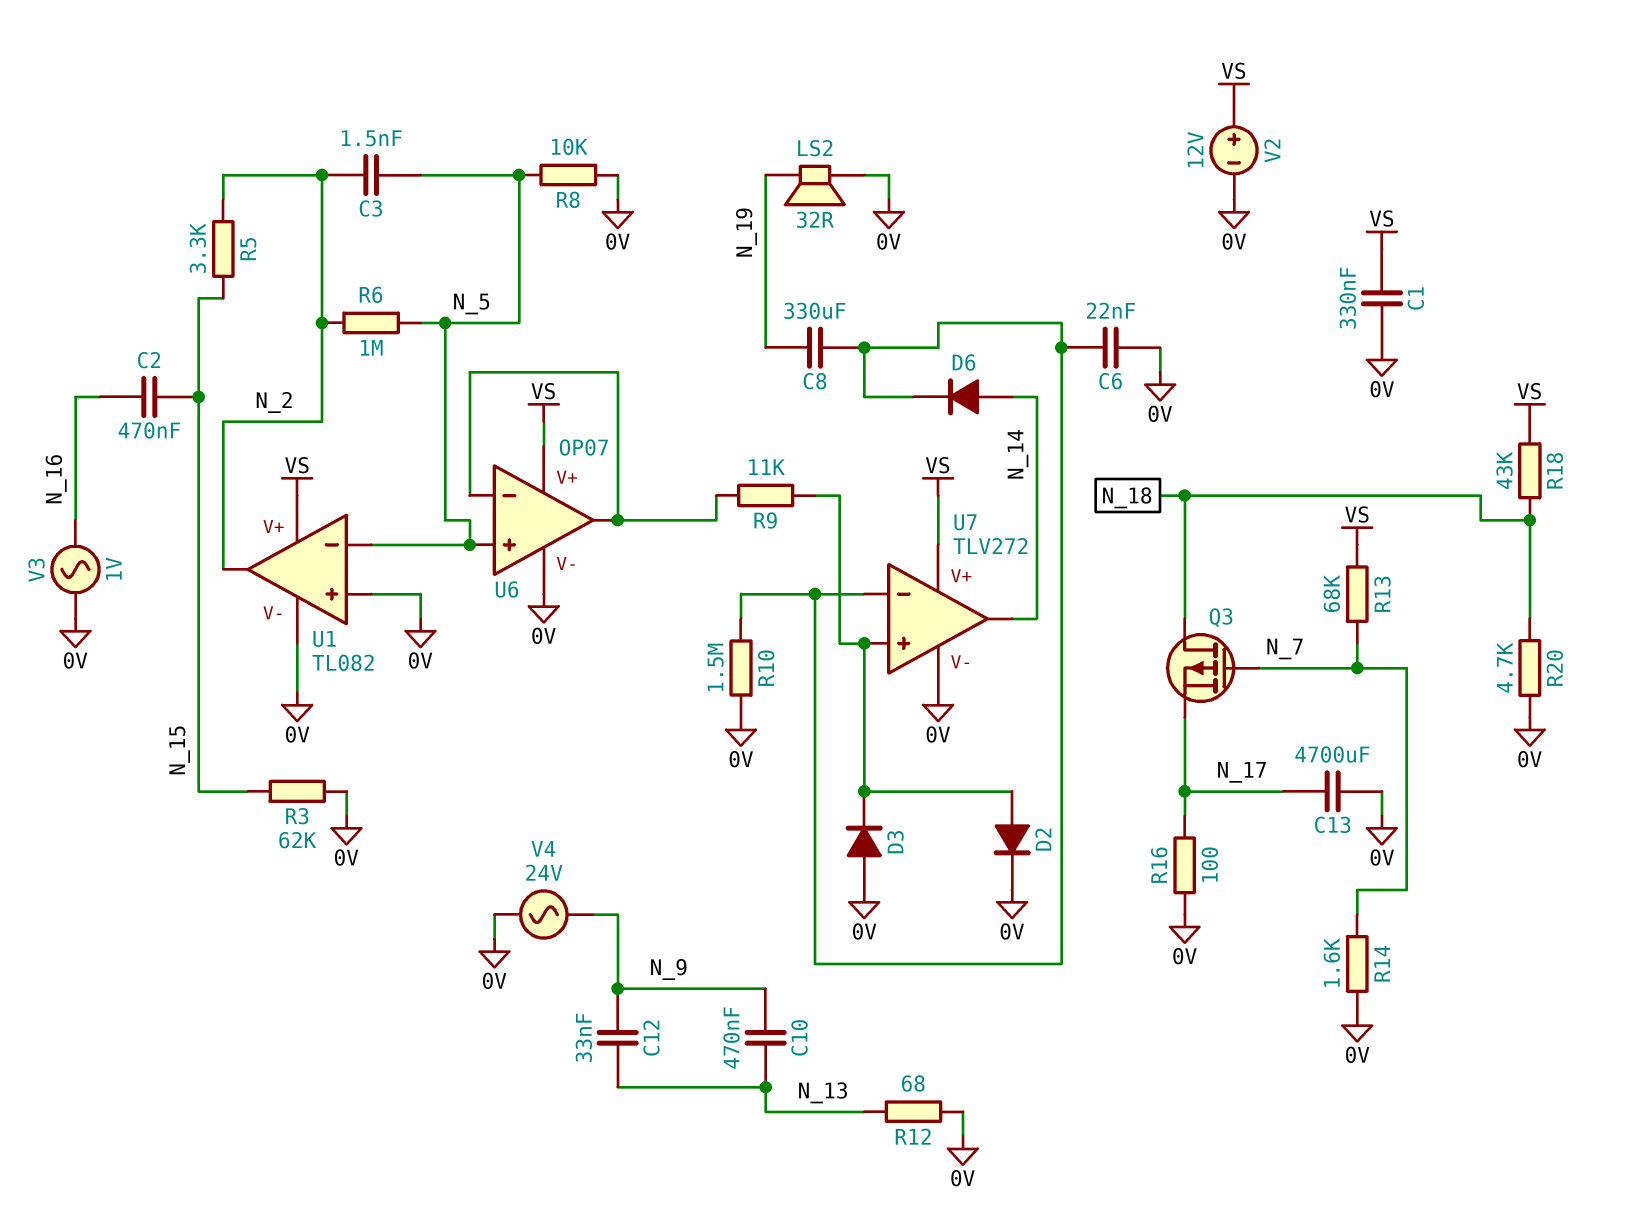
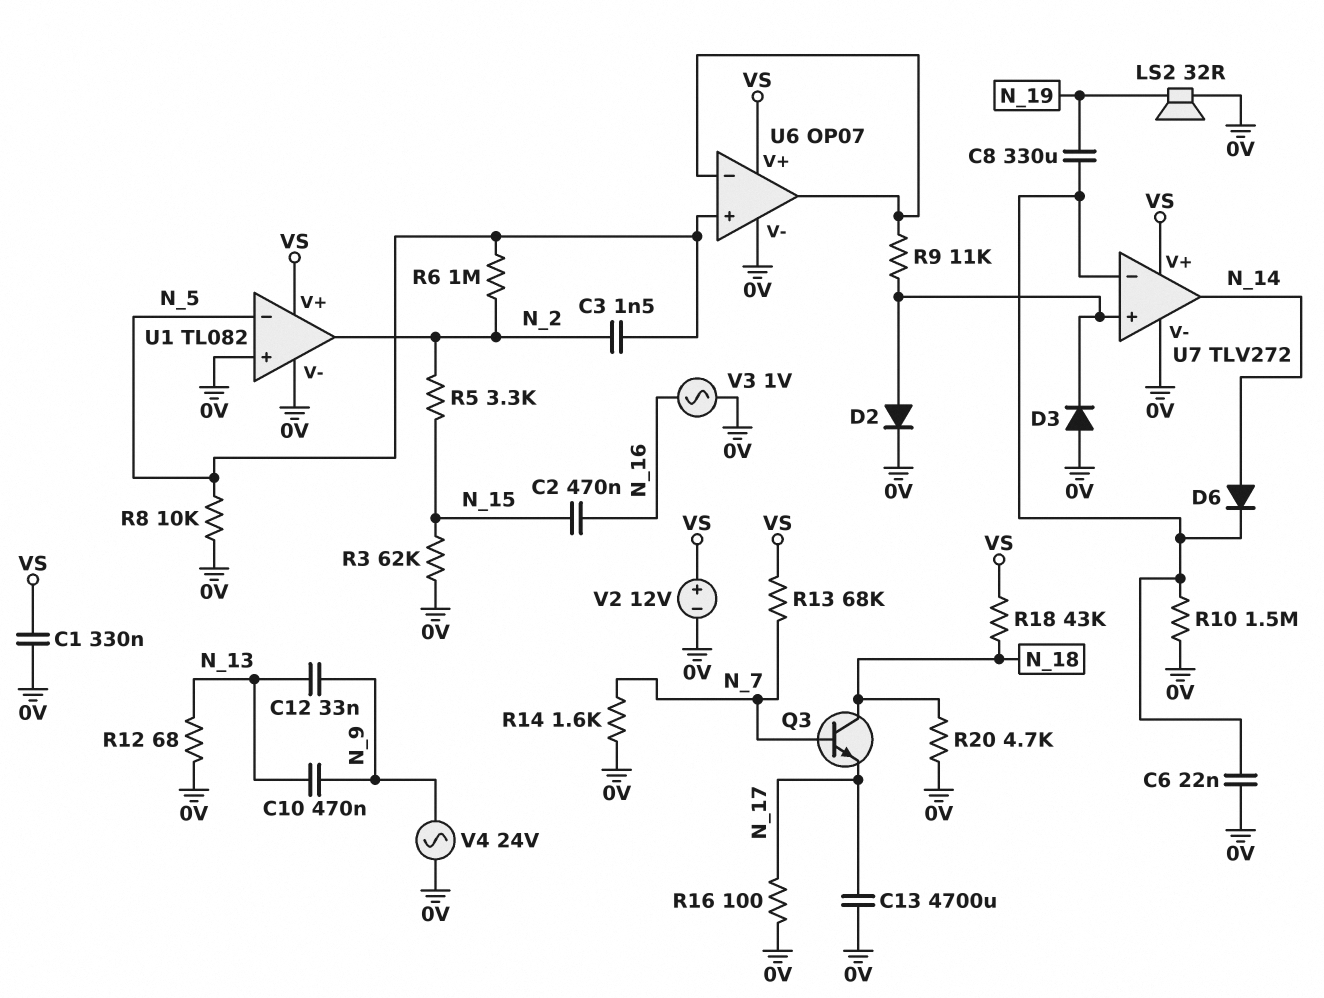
Q3: PMOS (G N_7, D N_18, S N_17) -> NPN (B N_7, C N_18, E N_17)

